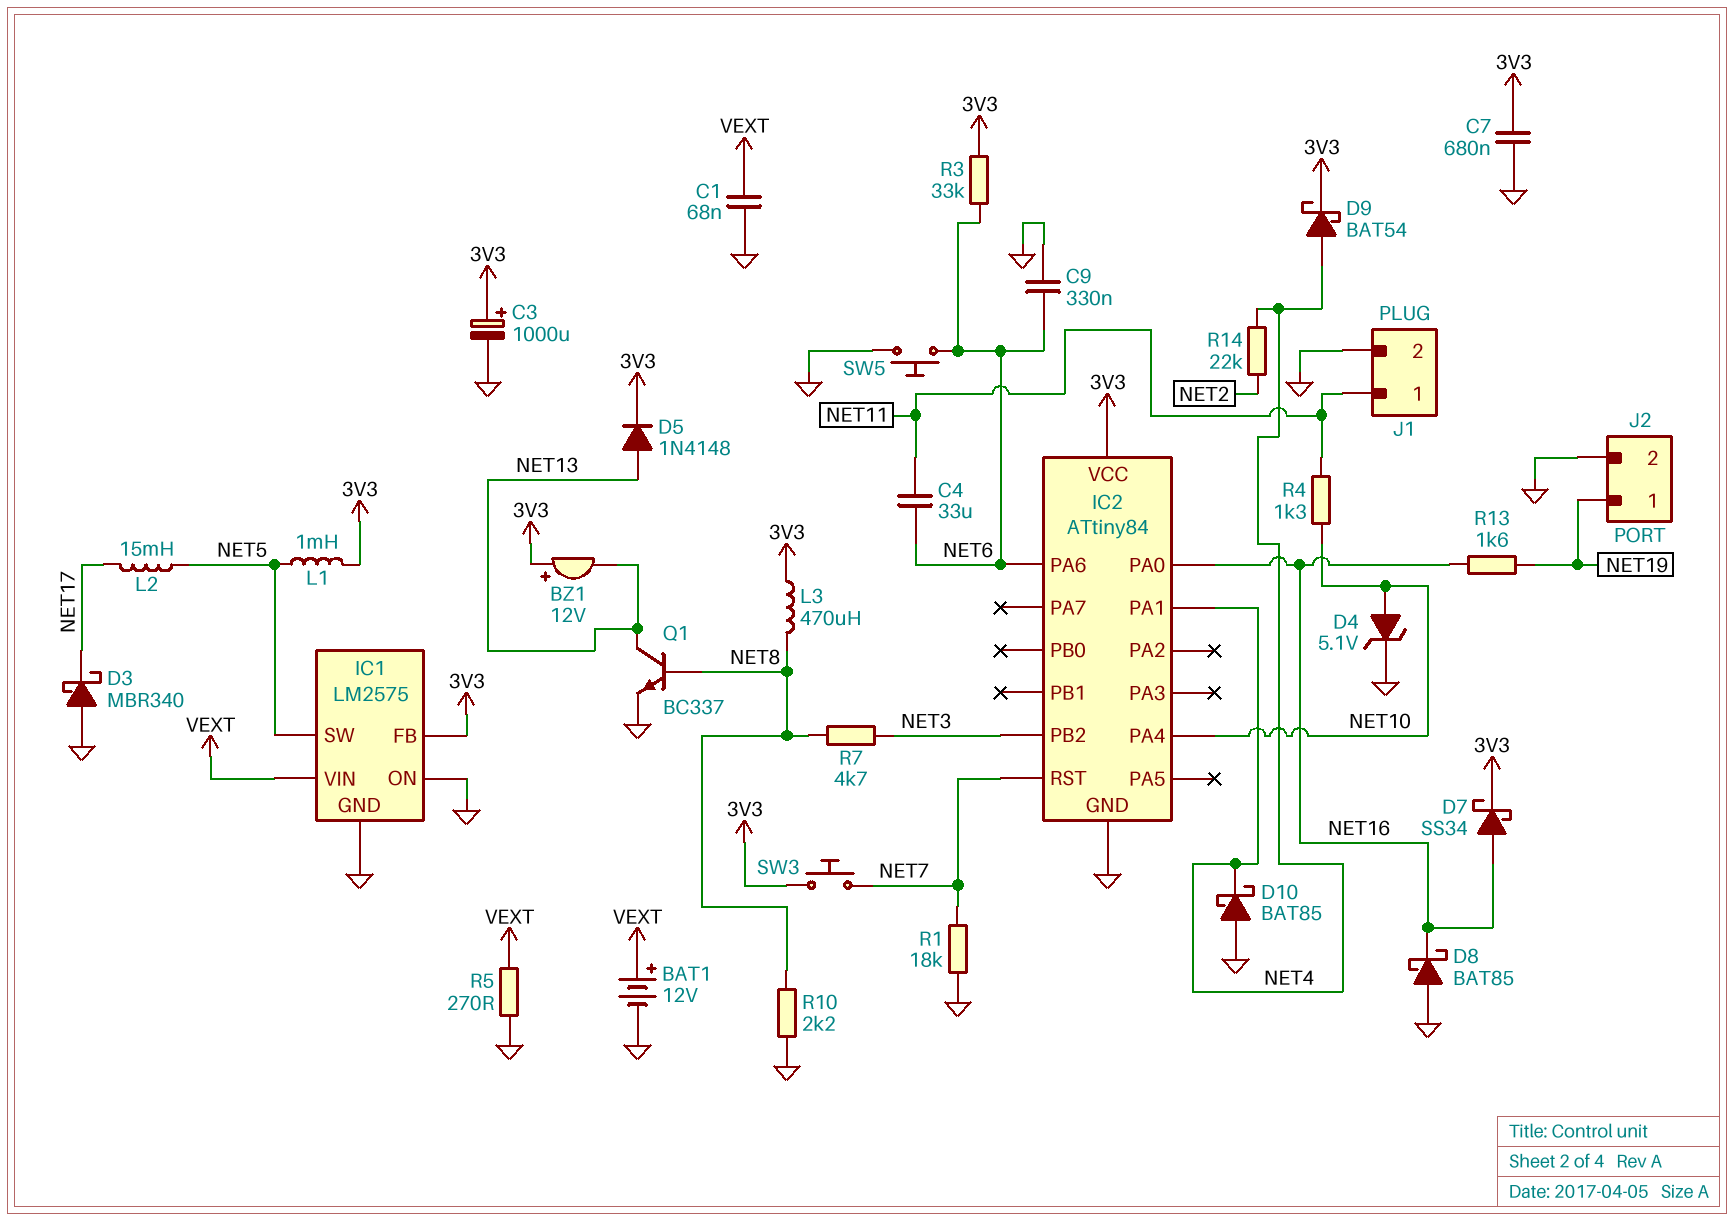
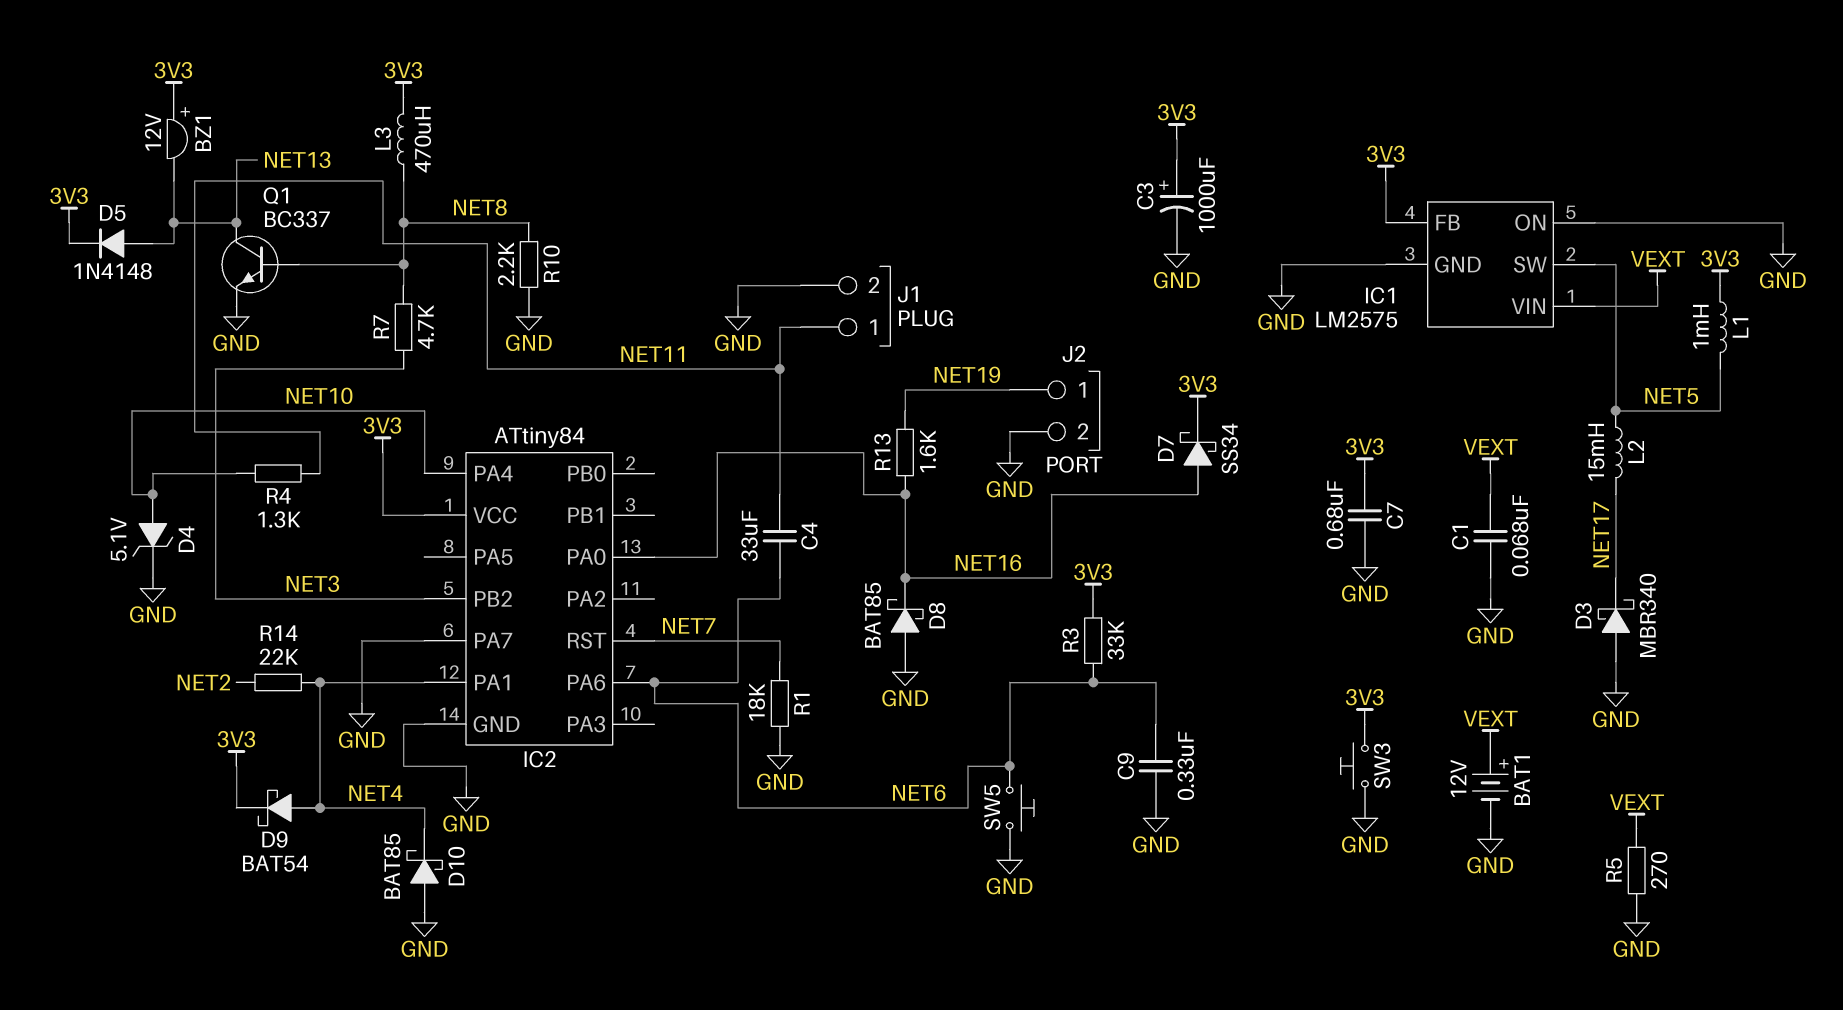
IC2 pin PA7: none -> GND
SW3: button (3V3, NET7) -> button (3V3, GND)

